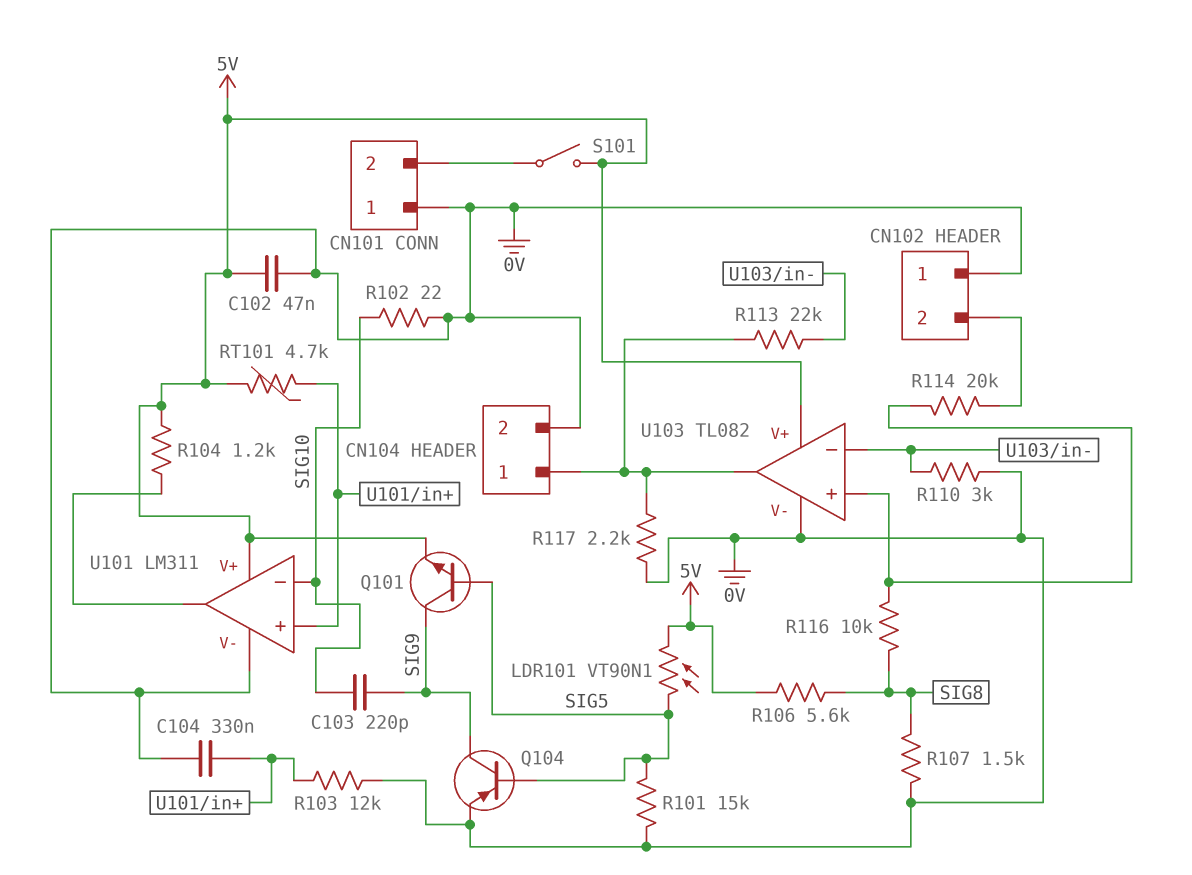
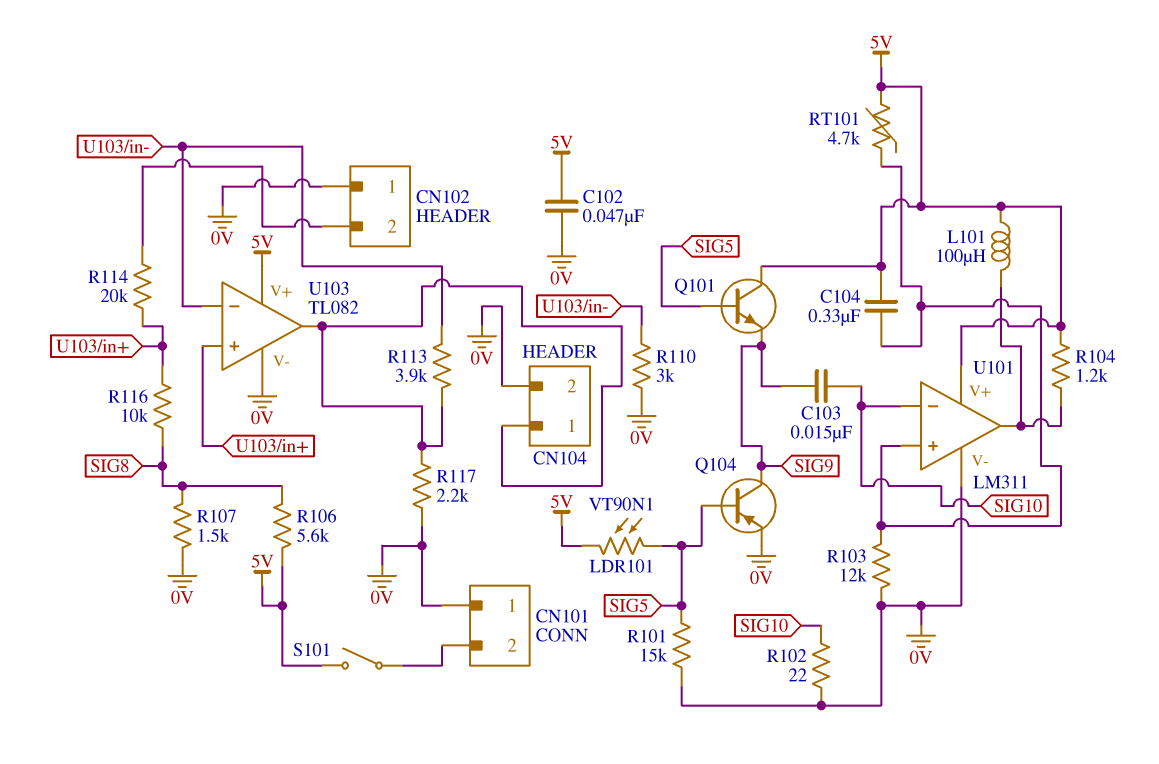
C103: 220pF (SIG9, SIG10) -> 15nF (SIG9, SIG10)
C104: 330nF (0V, U101/in+) -> 330nF (5V, U101/in+)
L101: none -> 100uH (5V, U101/out)
Q101: NPN (B SIG5, C SIG9, E 5V) -> NPN (B SIG5, C 5V, E SIG9)
R113: 22k (CN104/1, U103/in-) -> 3.9k (CN104/1, U103/in-)

